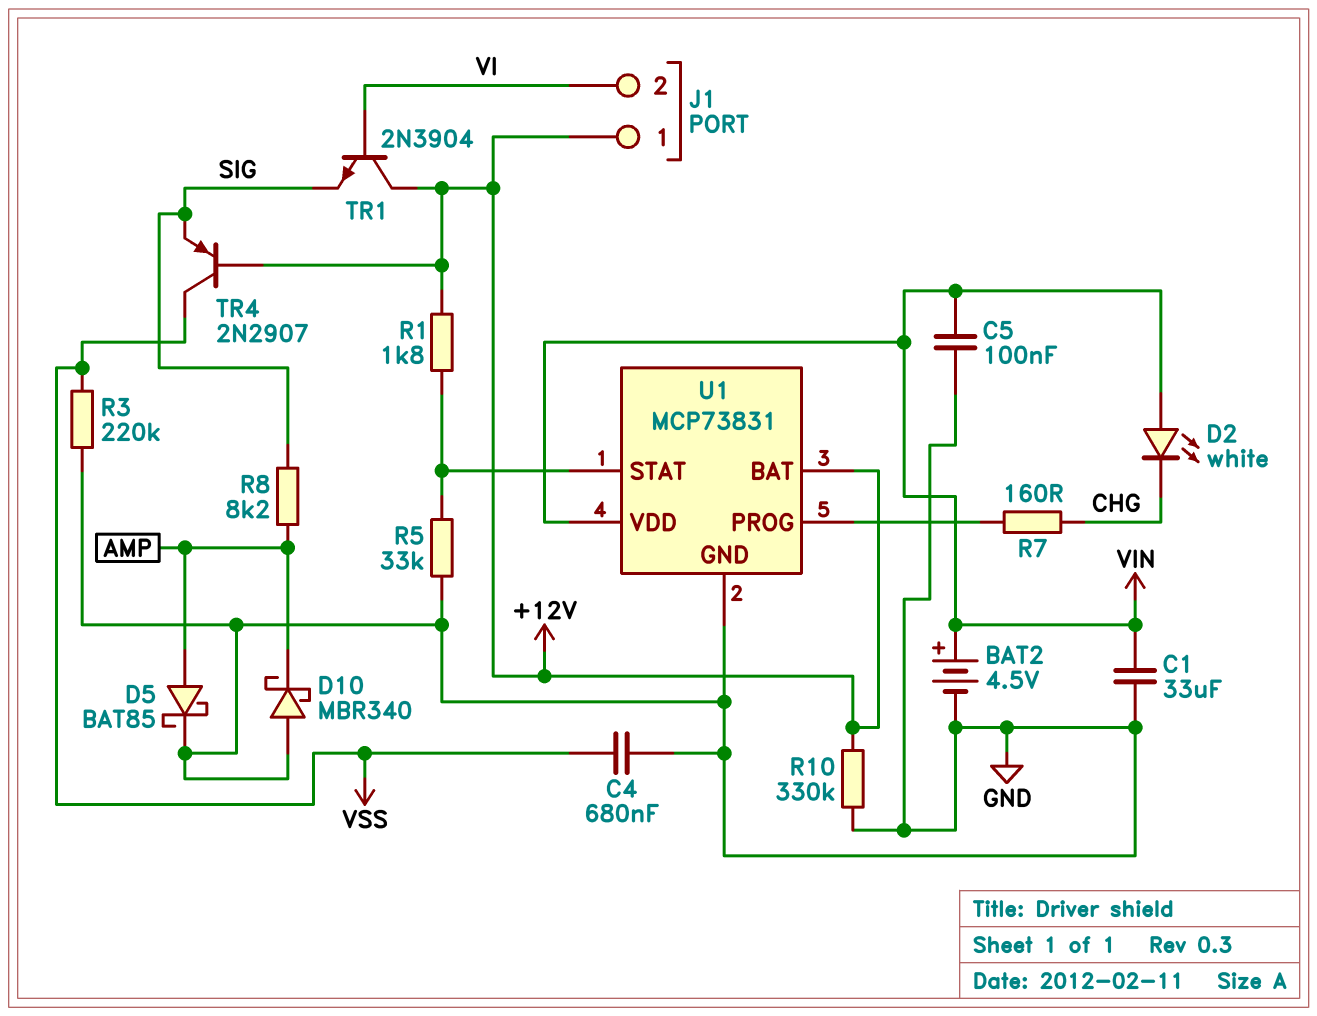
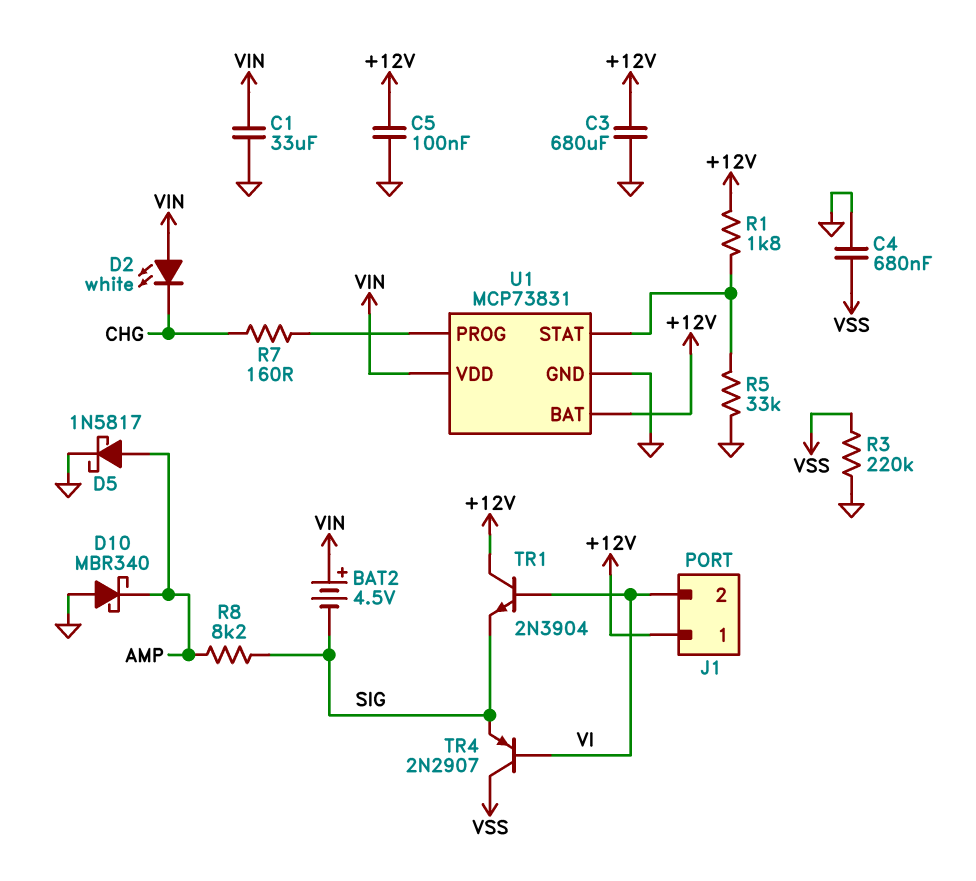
BAT2: 4.5V (plus VIN, minus GND) -> 4.5V (plus VIN, minus SIG)
C3: none -> 680uF (+12V, GND)
C5: 100nF (GND, VIN) -> 100nF (+12V, GND)
D5: schottky BAT85 (A AMP, K GND) -> schottky 1N5817 (A AMP, K GND)
R10: 330k (+12V, GND) -> none
TR4: PNP 2N2907 (B +12V, C VSS, E SIG) -> PNP 2N2907 (B VI, C VSS, E SIG)

